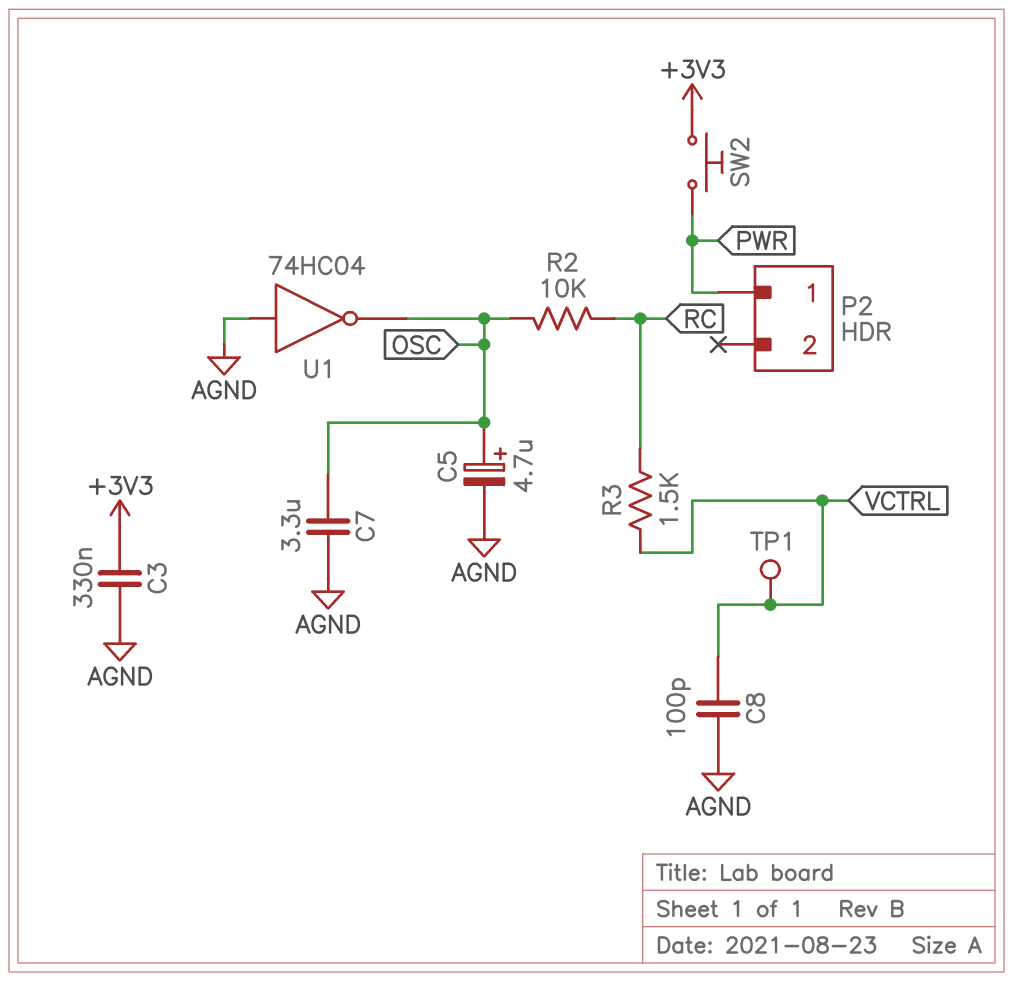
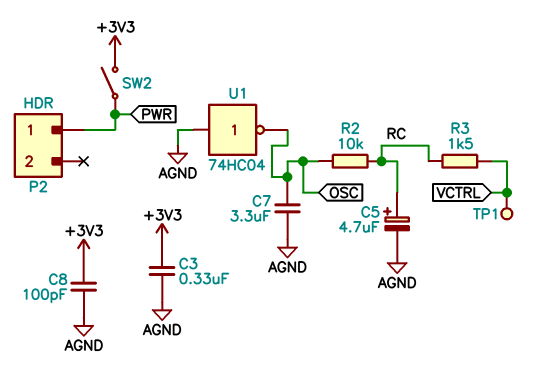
C5: 4.7uF (plus OSC, minus AGND) -> 4.7uF (plus RC, minus AGND)
C8: 100pF (AGND, VCTRL) -> 100pF (+3V3, AGND)
SW2: button (+3V3, PWR) -> switch (+3V3, PWR)

